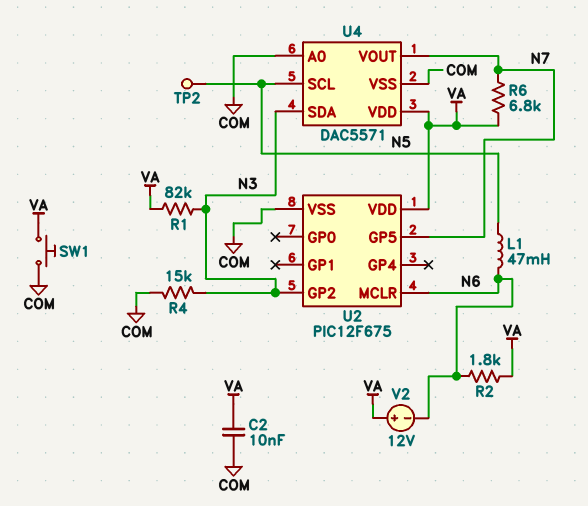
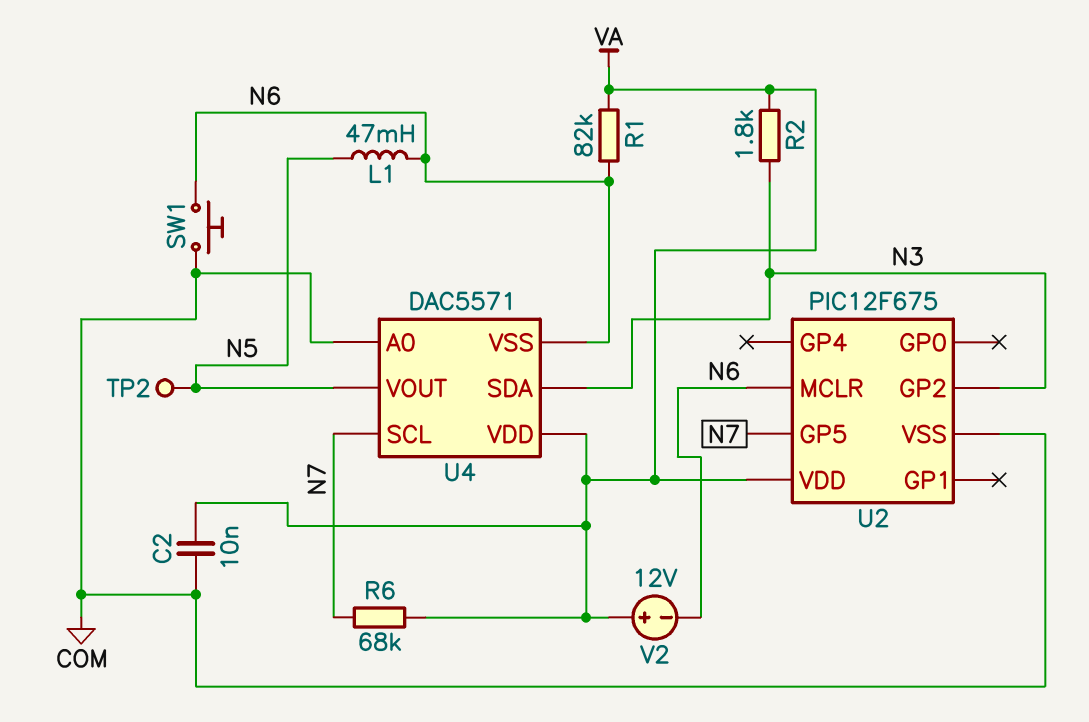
R1: 82k (N3, VA) -> 82k (N6, VA)
R2: 1.8k (N6, VA) -> 1.8k (N3, VA)
R4: 15k (COM, N3) -> none
R6: 6.8k (N7, VA) -> 68k (N7, VA)
SW1: button (COM, VA) -> button (COM, N6)
U4 pin SCL: N5 -> N7
U4 pin VOUT: N7 -> N5
U4 pin VSS: COM -> N6

